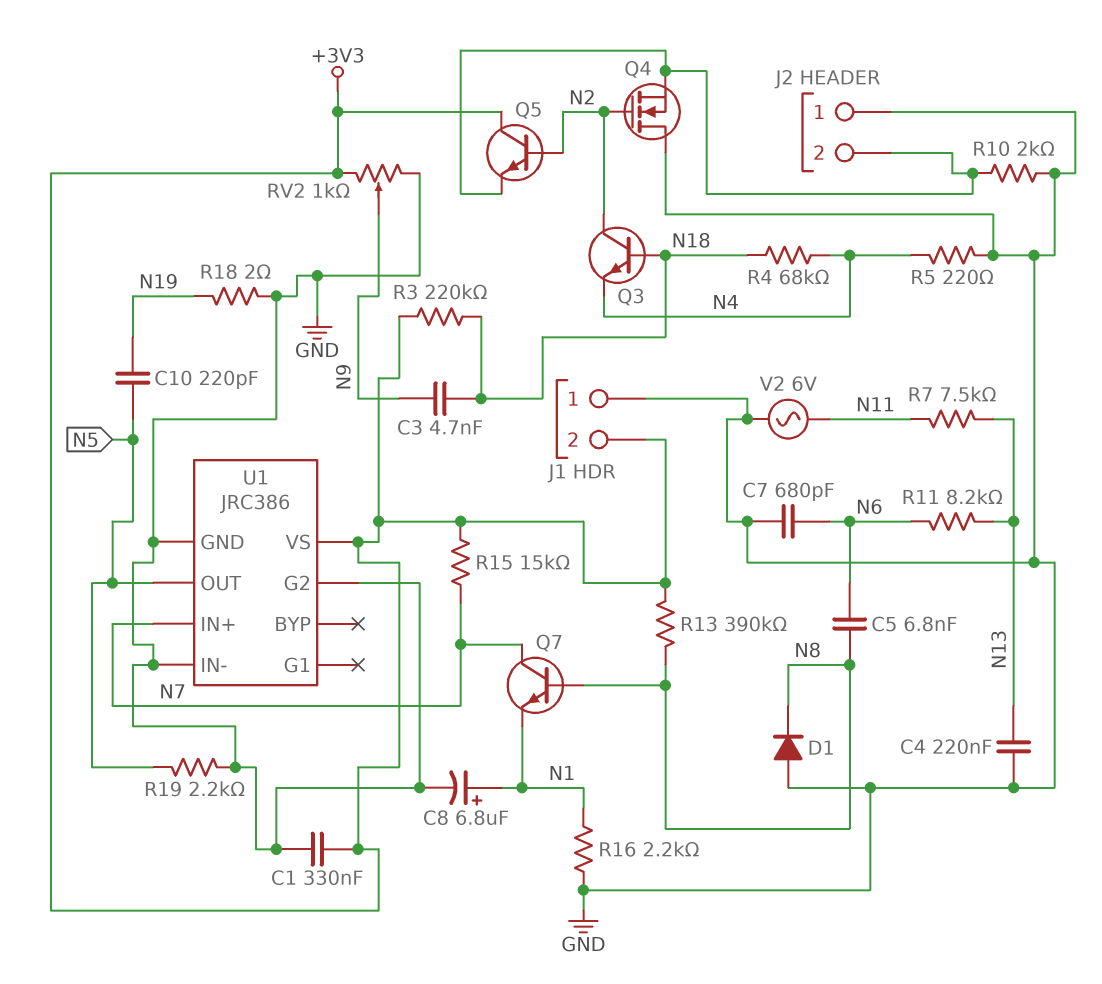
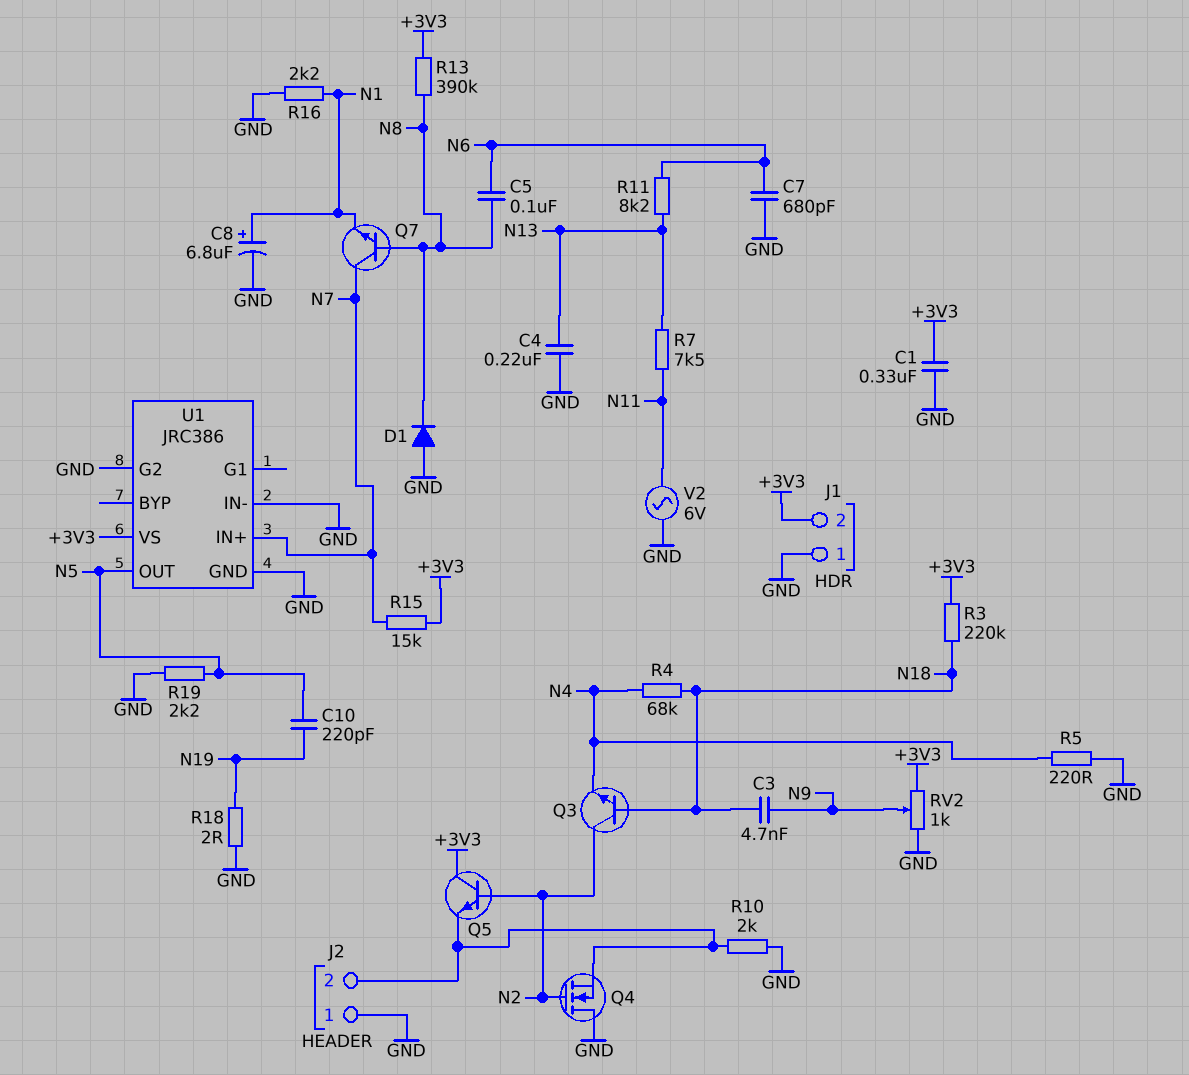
C5: 6.8nF (N6, N8) -> 100nF (N6, N8)

